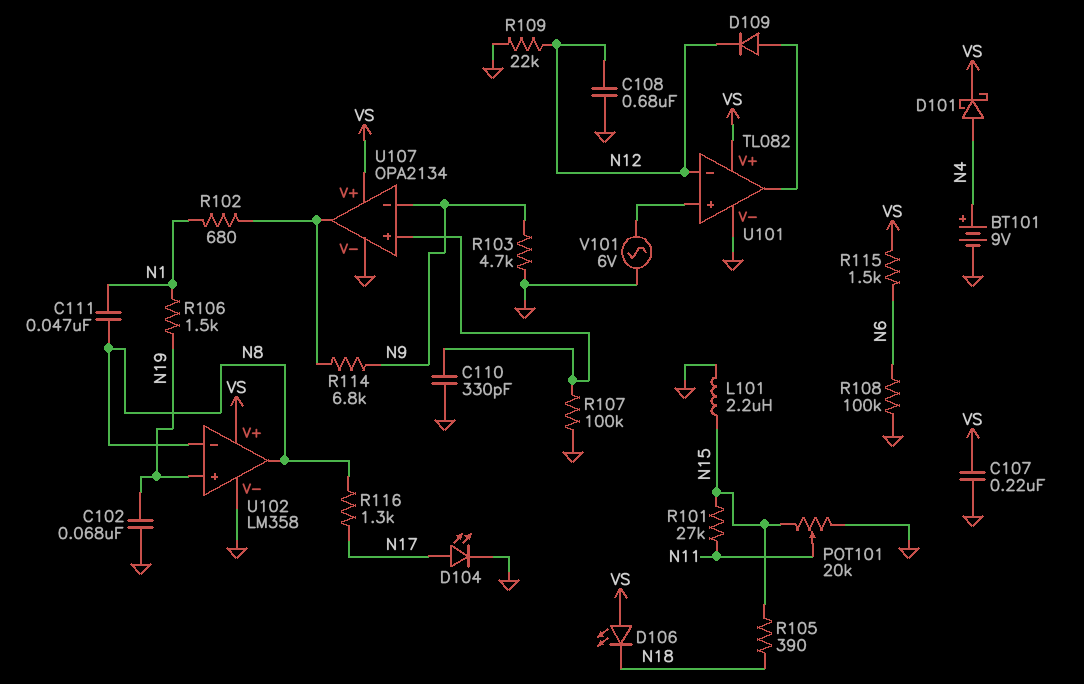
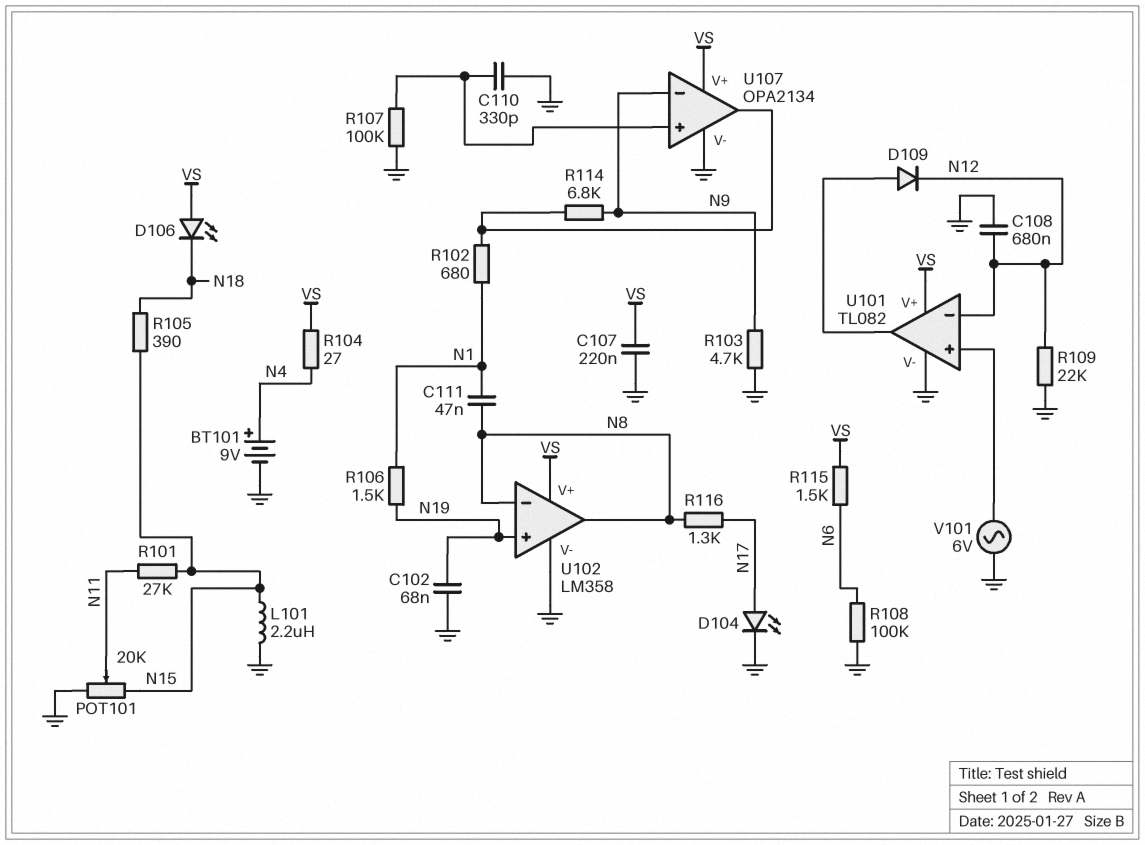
D101: schottky (A N4, K VS) -> none
R104: none -> 27 (N4, VS)

